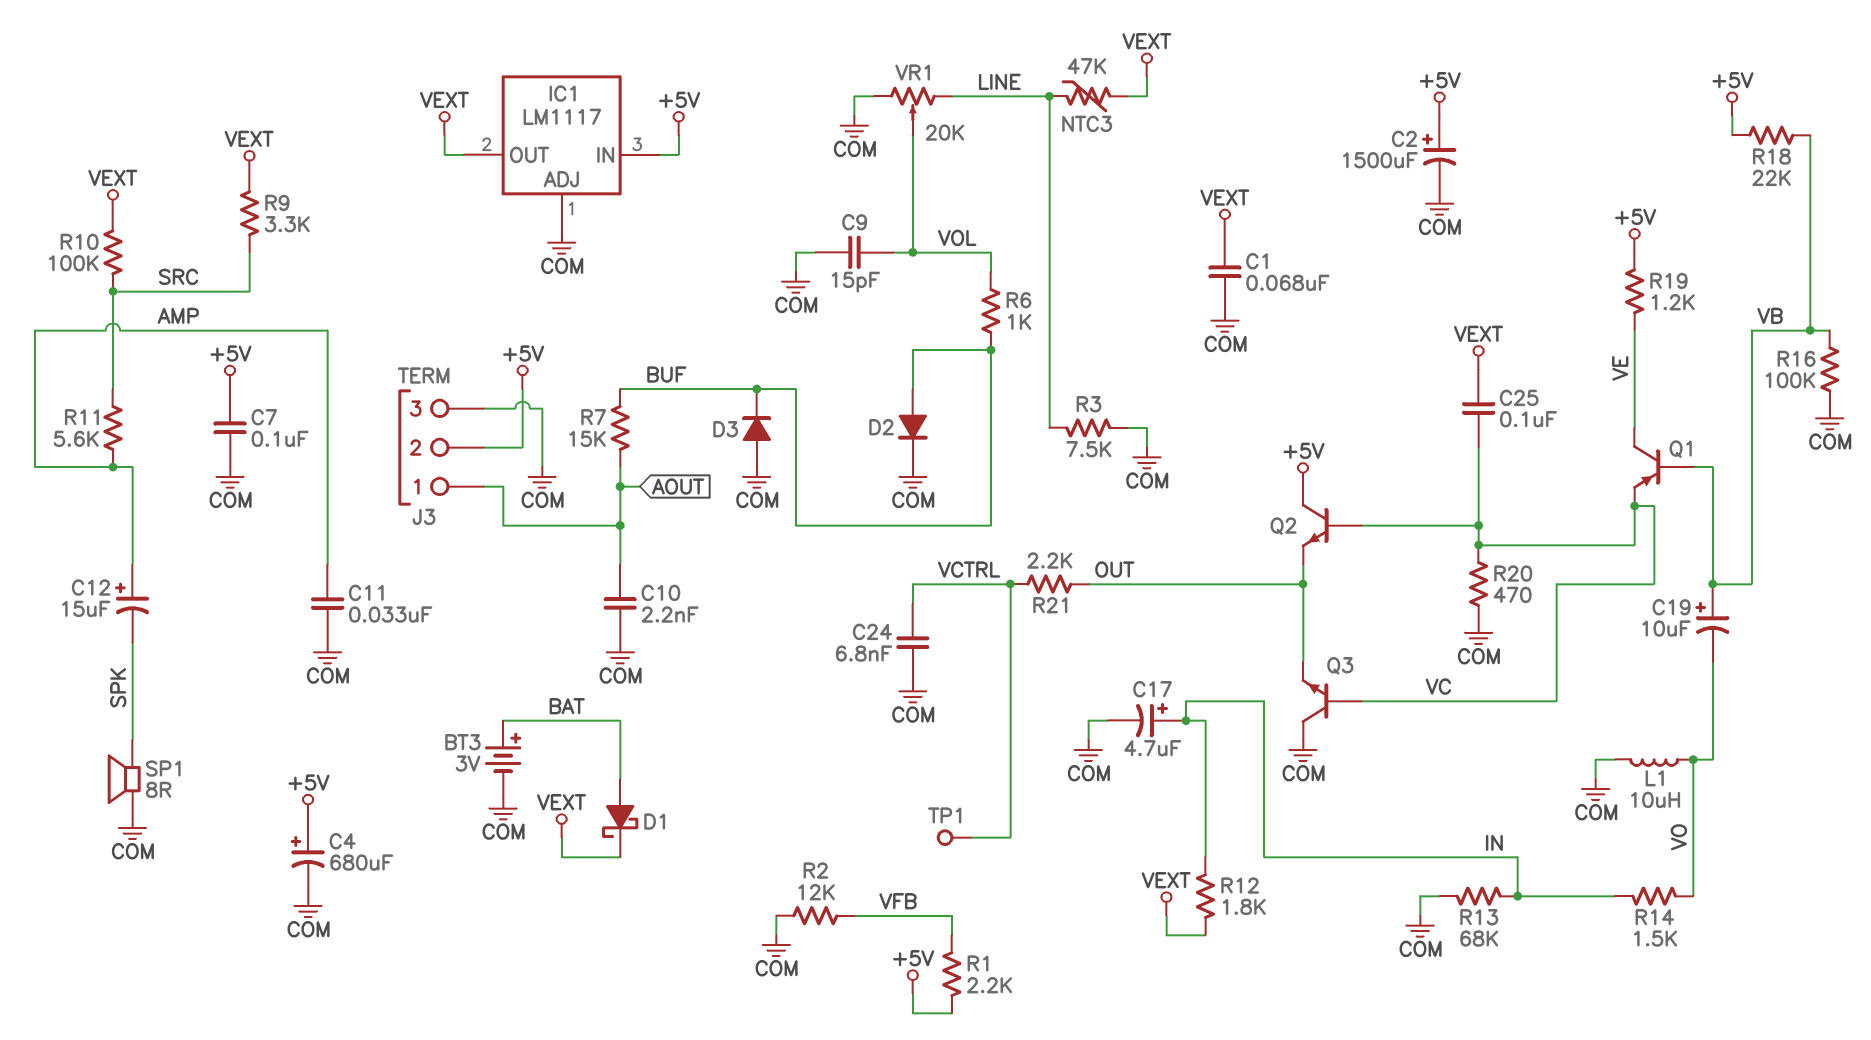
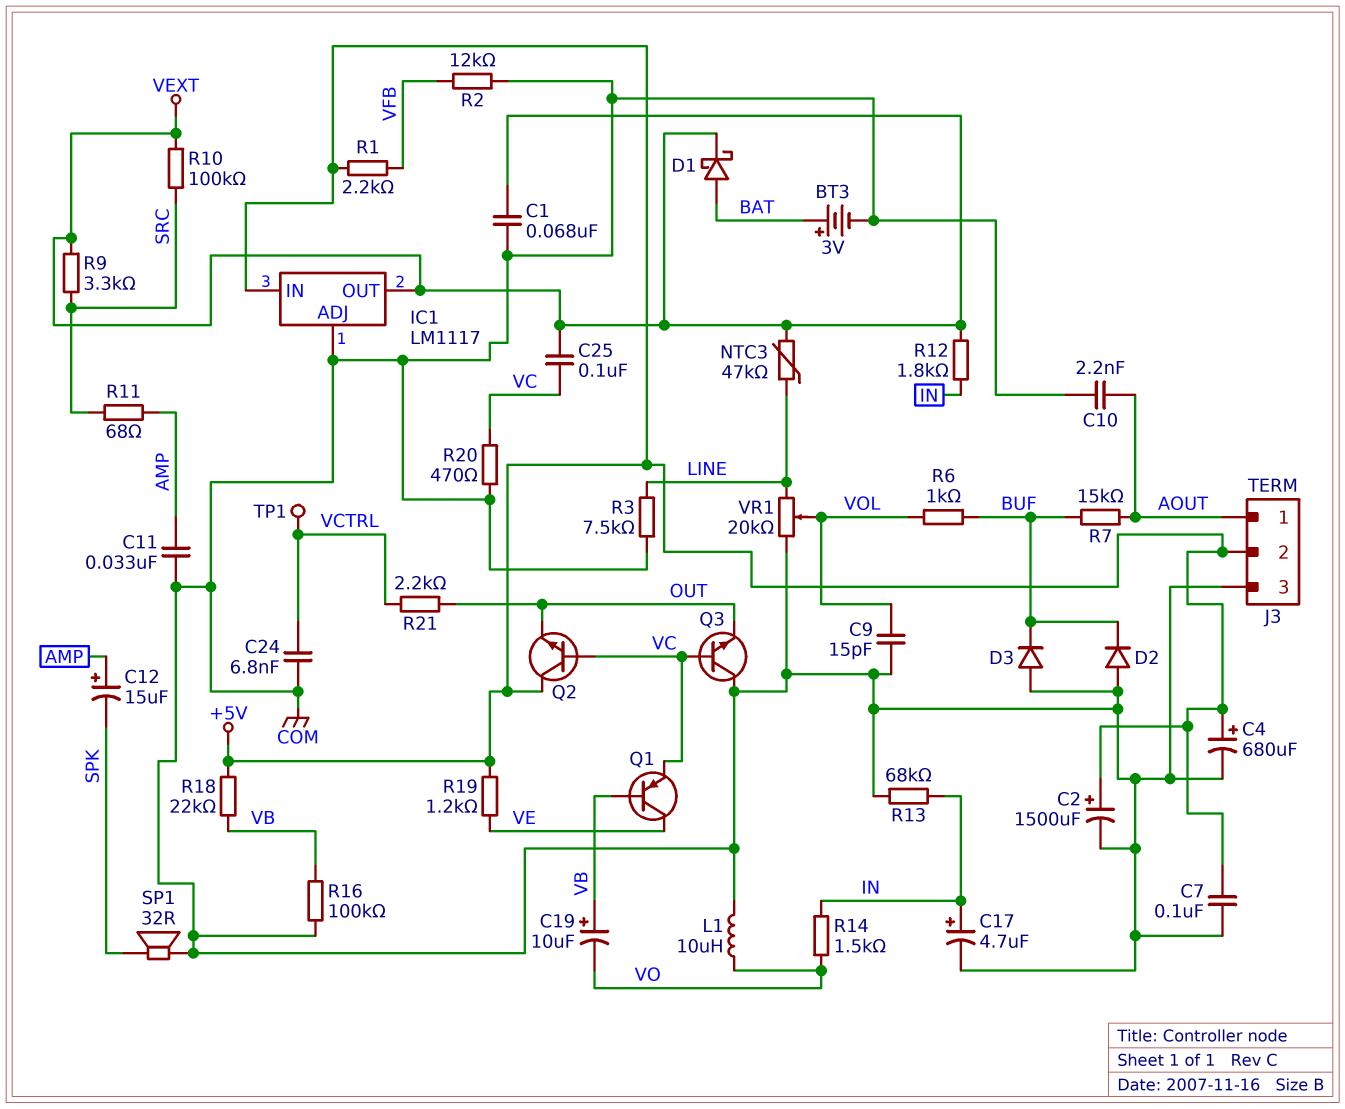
D2: diode (A BUF, K COM) -> diode (A COM, K BUF)
R11: 5.6k (AMP, SRC) -> 68 (AMP, SRC)
SP1: speaker 8R (COM, SPK) -> speaker 32R (COM, SPK)

